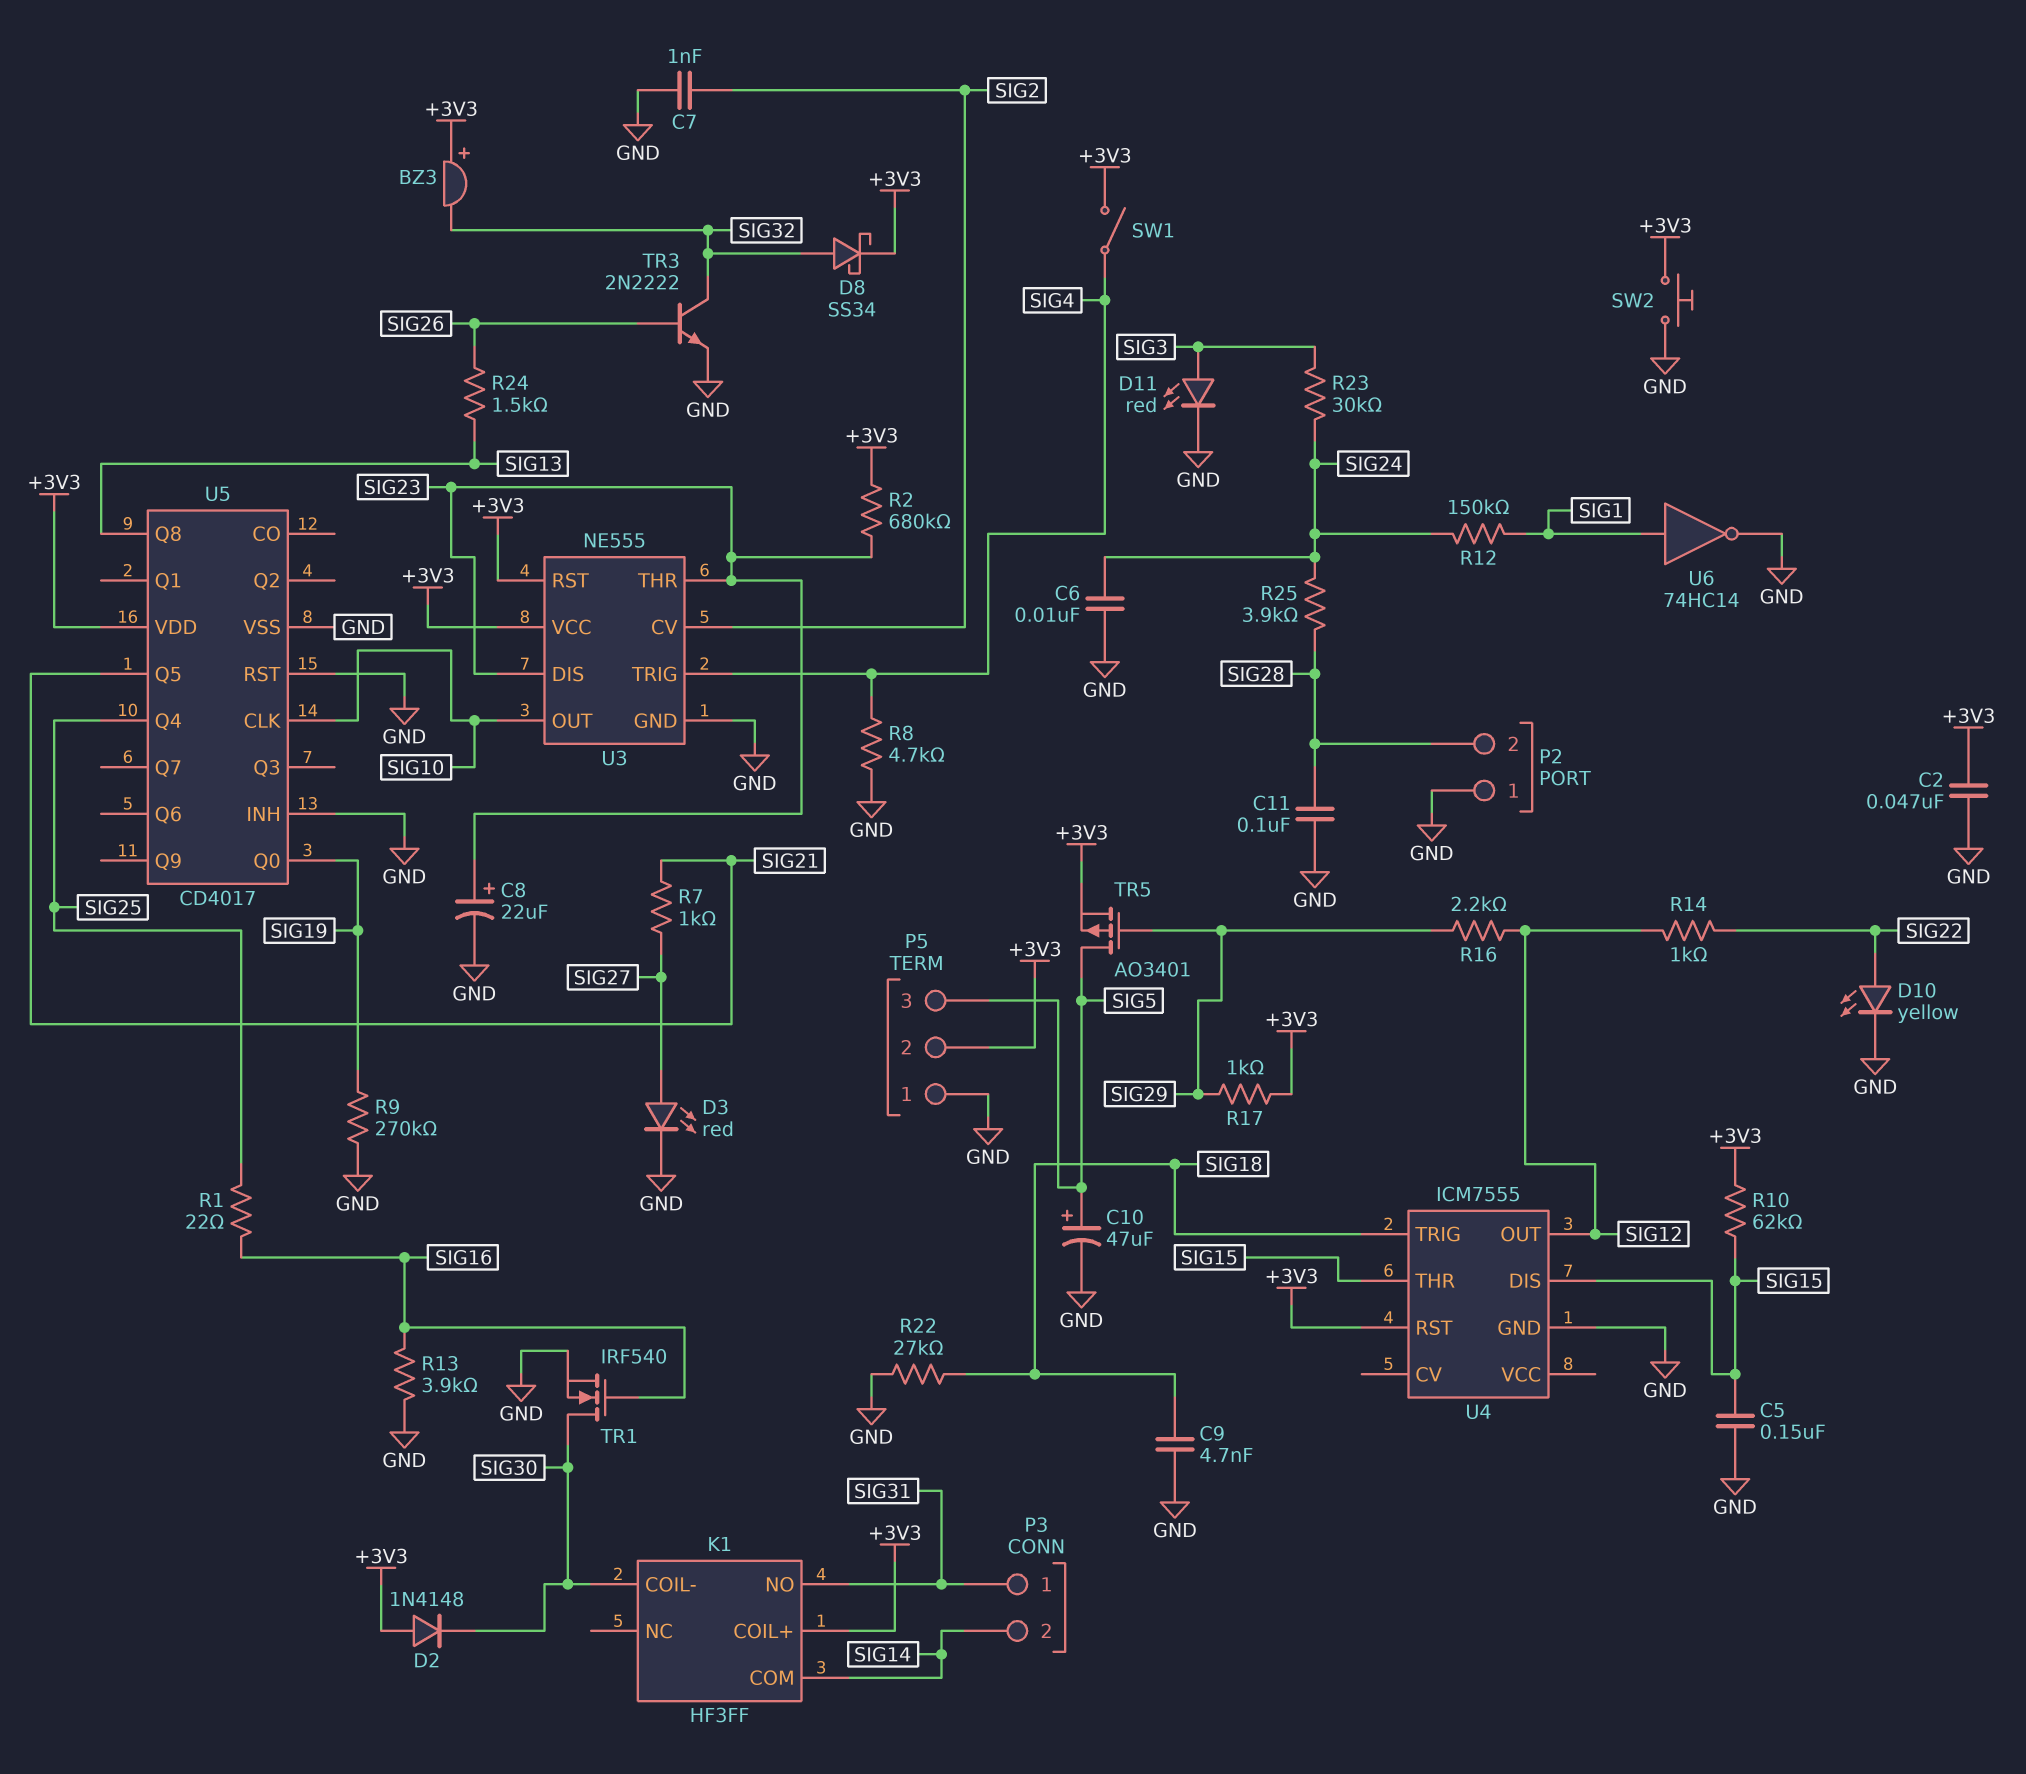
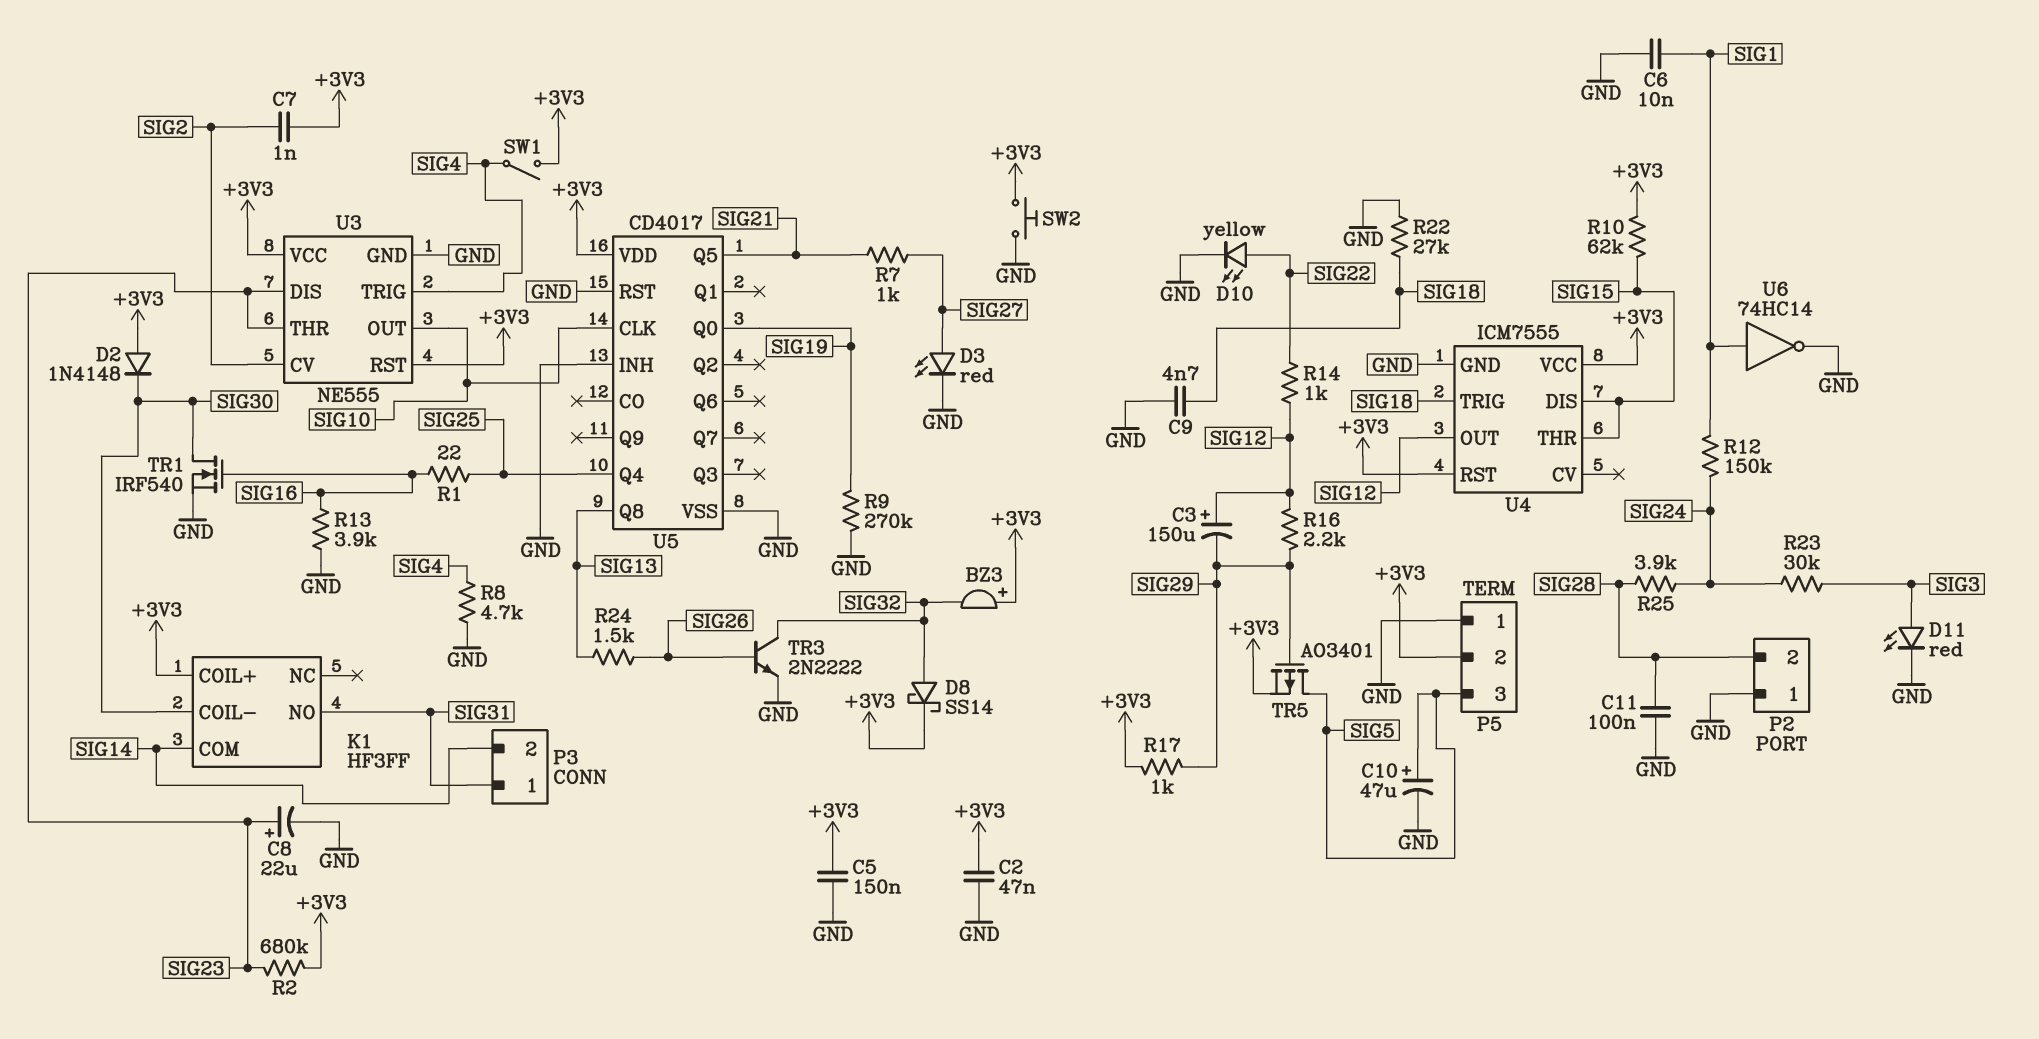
C3: none -> 150uF (plus SIG12, minus SIG29)
C5: 150nF (GND, SIG15) -> 150nF (+3V3, GND)
C6: 10nF (GND, SIG24) -> 10nF (GND, SIG1)
C7: 1nF (GND, SIG2) -> 1nF (+3V3, SIG2)
D8: schottky SS34 (A SIG32, K +3V3) -> schottky SS14 (A SIG32, K +3V3)
U4 pin VCC: none -> +3V3

